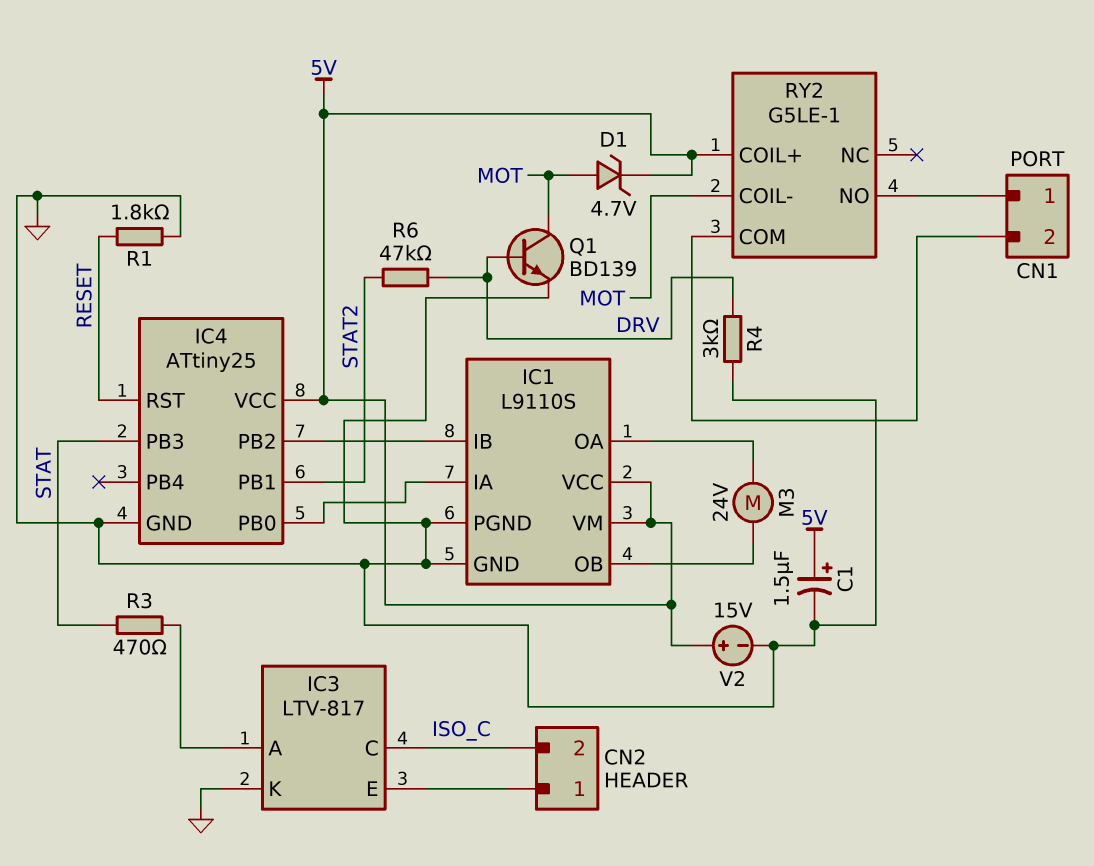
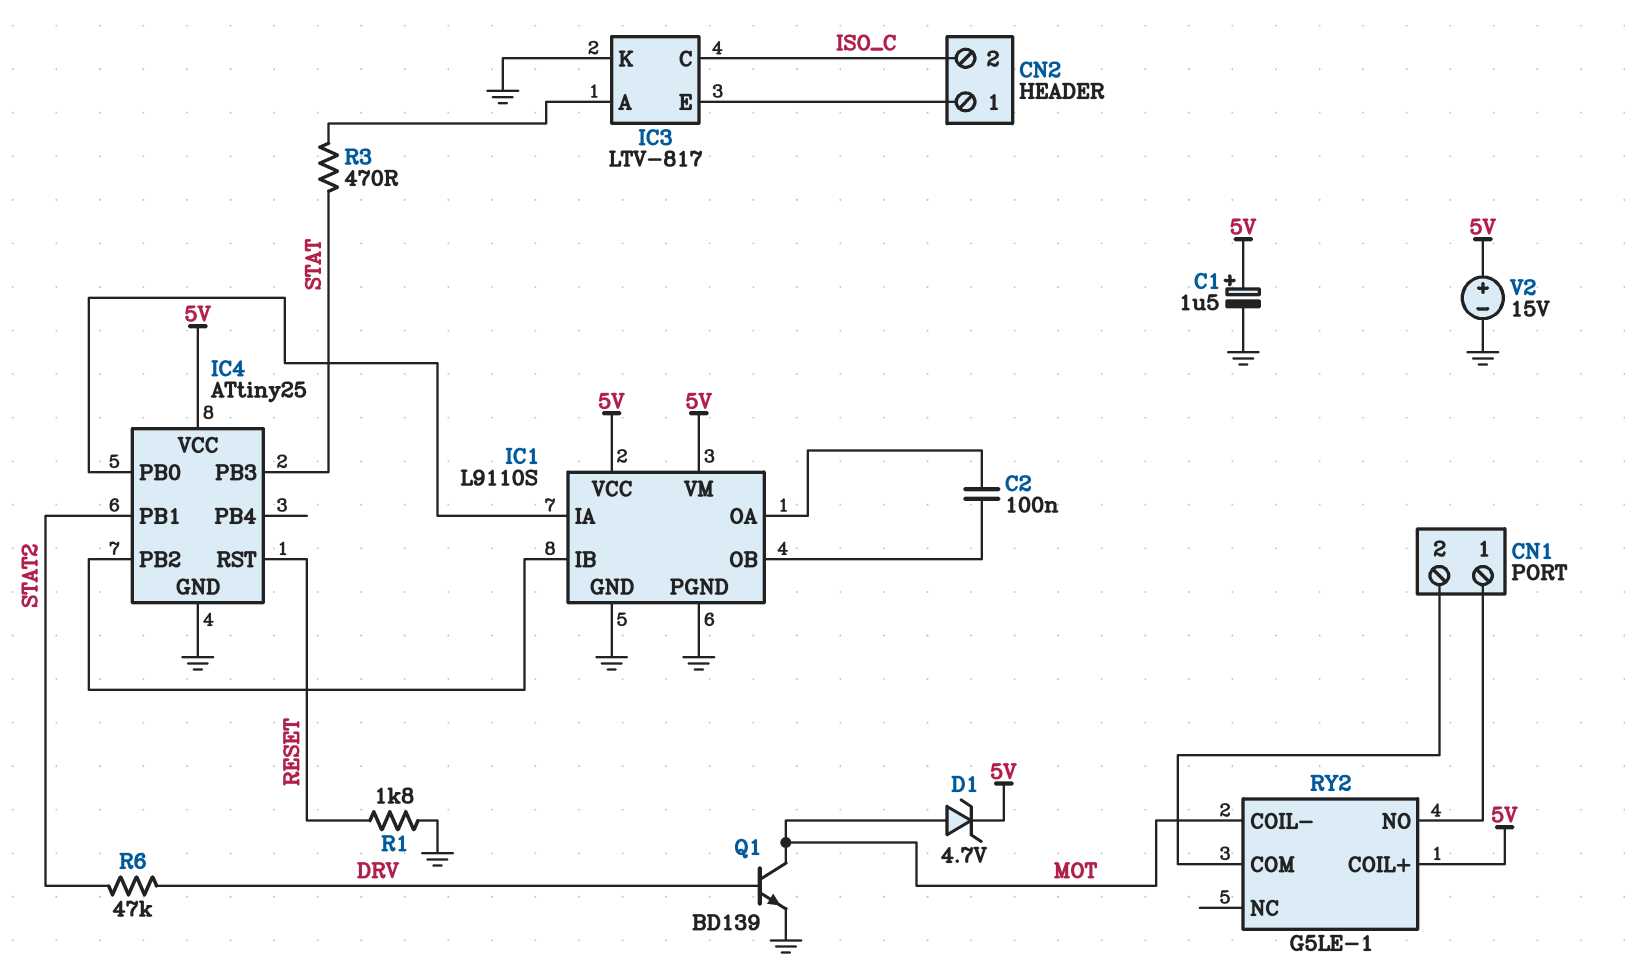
C2: none -> 100nF (IC1/OA, IC1/OB)
M3: motor 24V (IC1/OA, IC1/OB) -> none
R4: 3k (DRV, GND) -> none

